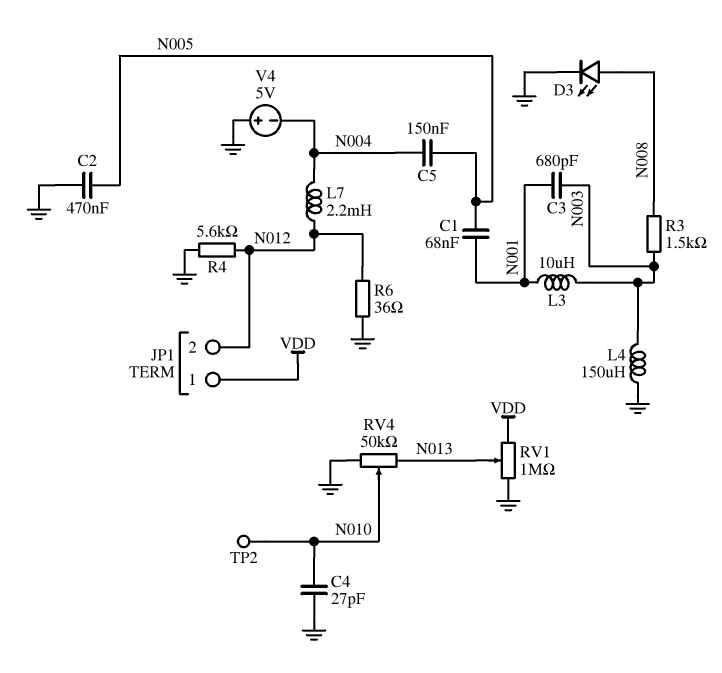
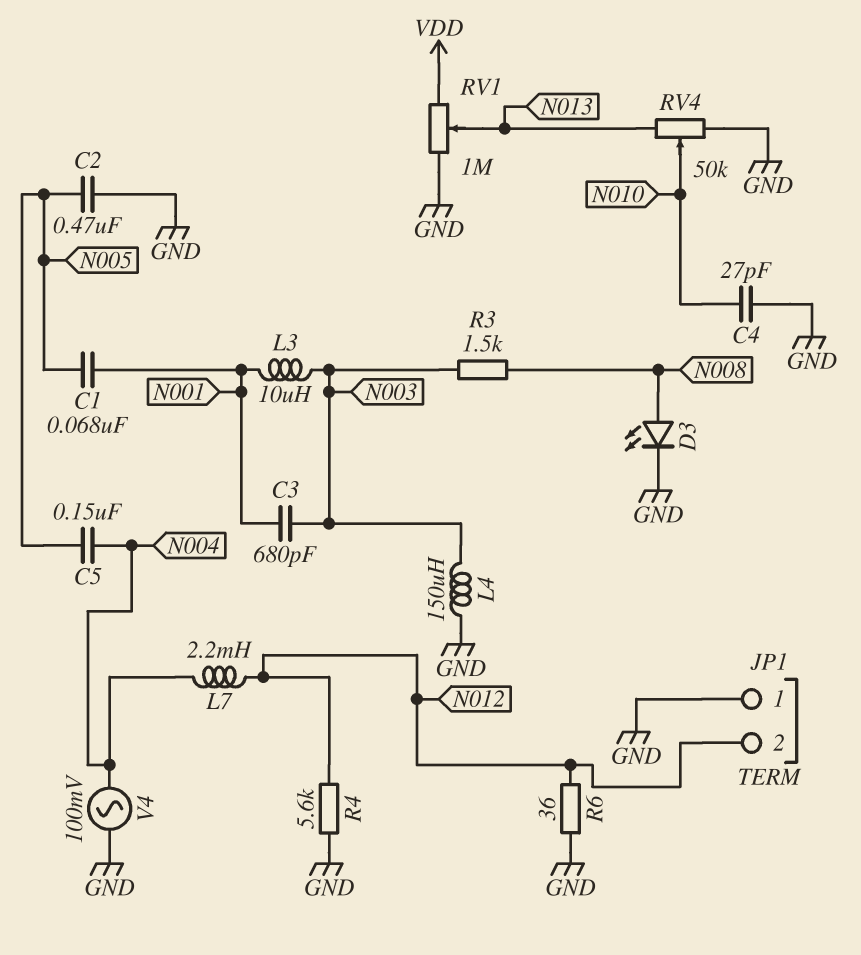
JP1 pin 1: VDD -> GND
TP2: test point (N010) -> none
V4: 5V (plus GND, minus N004) -> AC 100mV (GND, N004)

